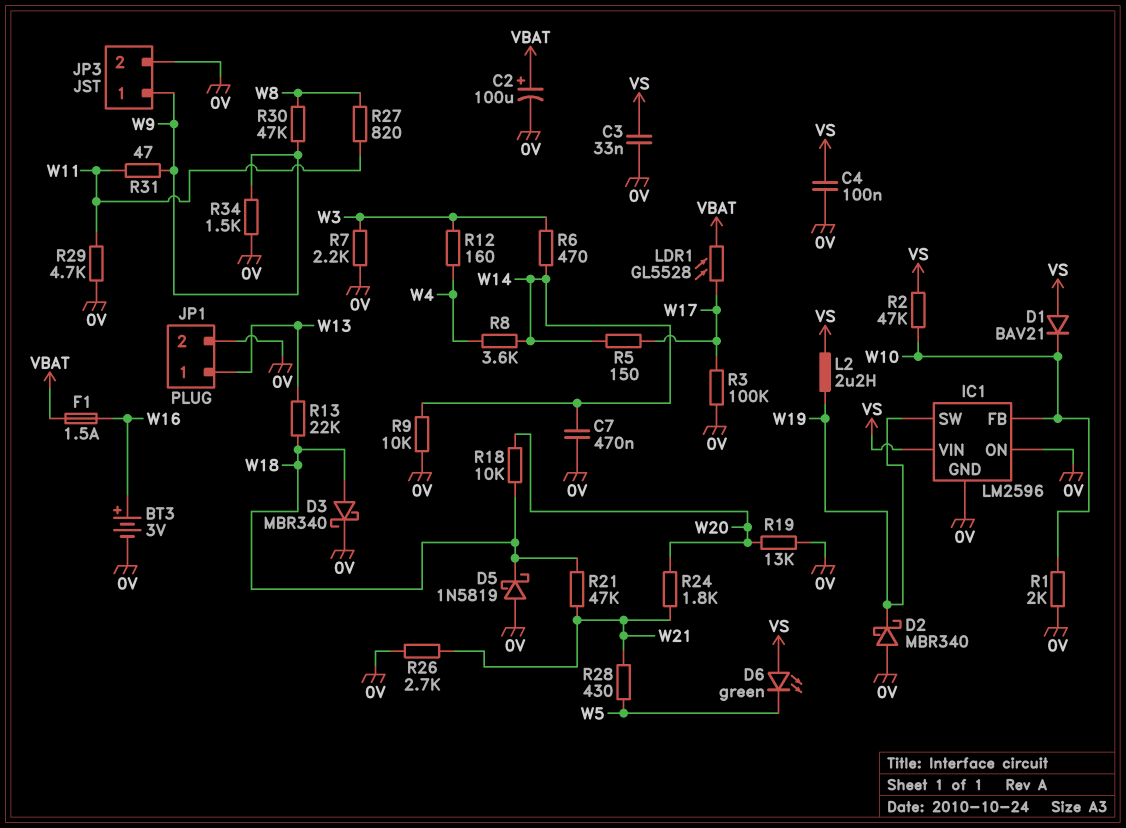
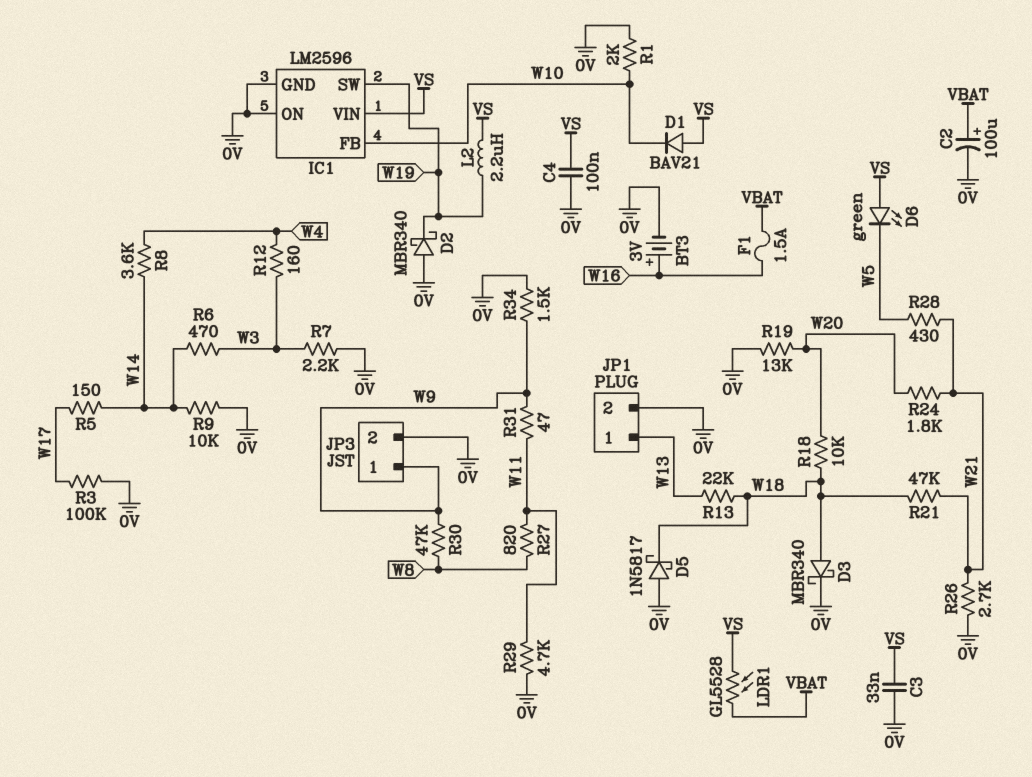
C7: 470nF (0V, W14) -> none
D5: schottky 1N5819 (A 0V, K W18) -> schottky 1N5817 (A 0V, K W18)
LDR1: GL5528 (VBAT, W17) -> GL5528 (VBAT, VS)
R2: 47k (VS, W10) -> none

